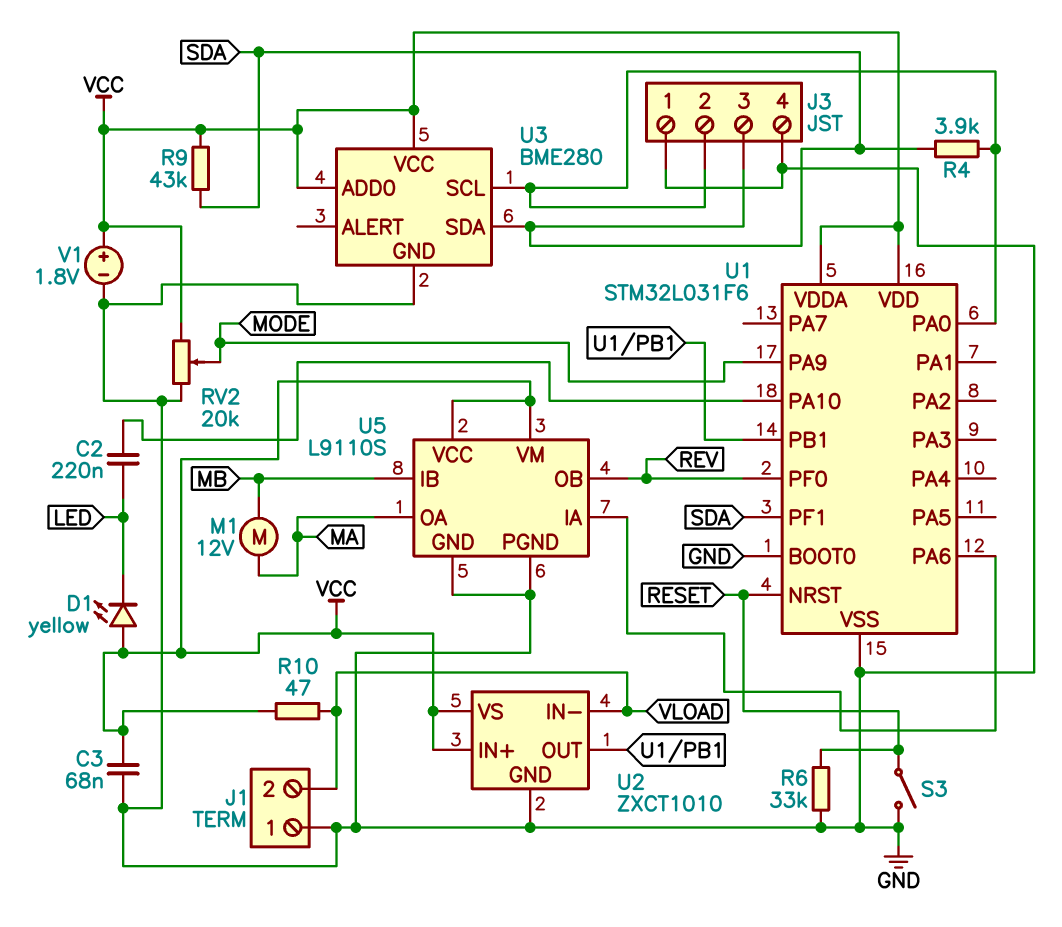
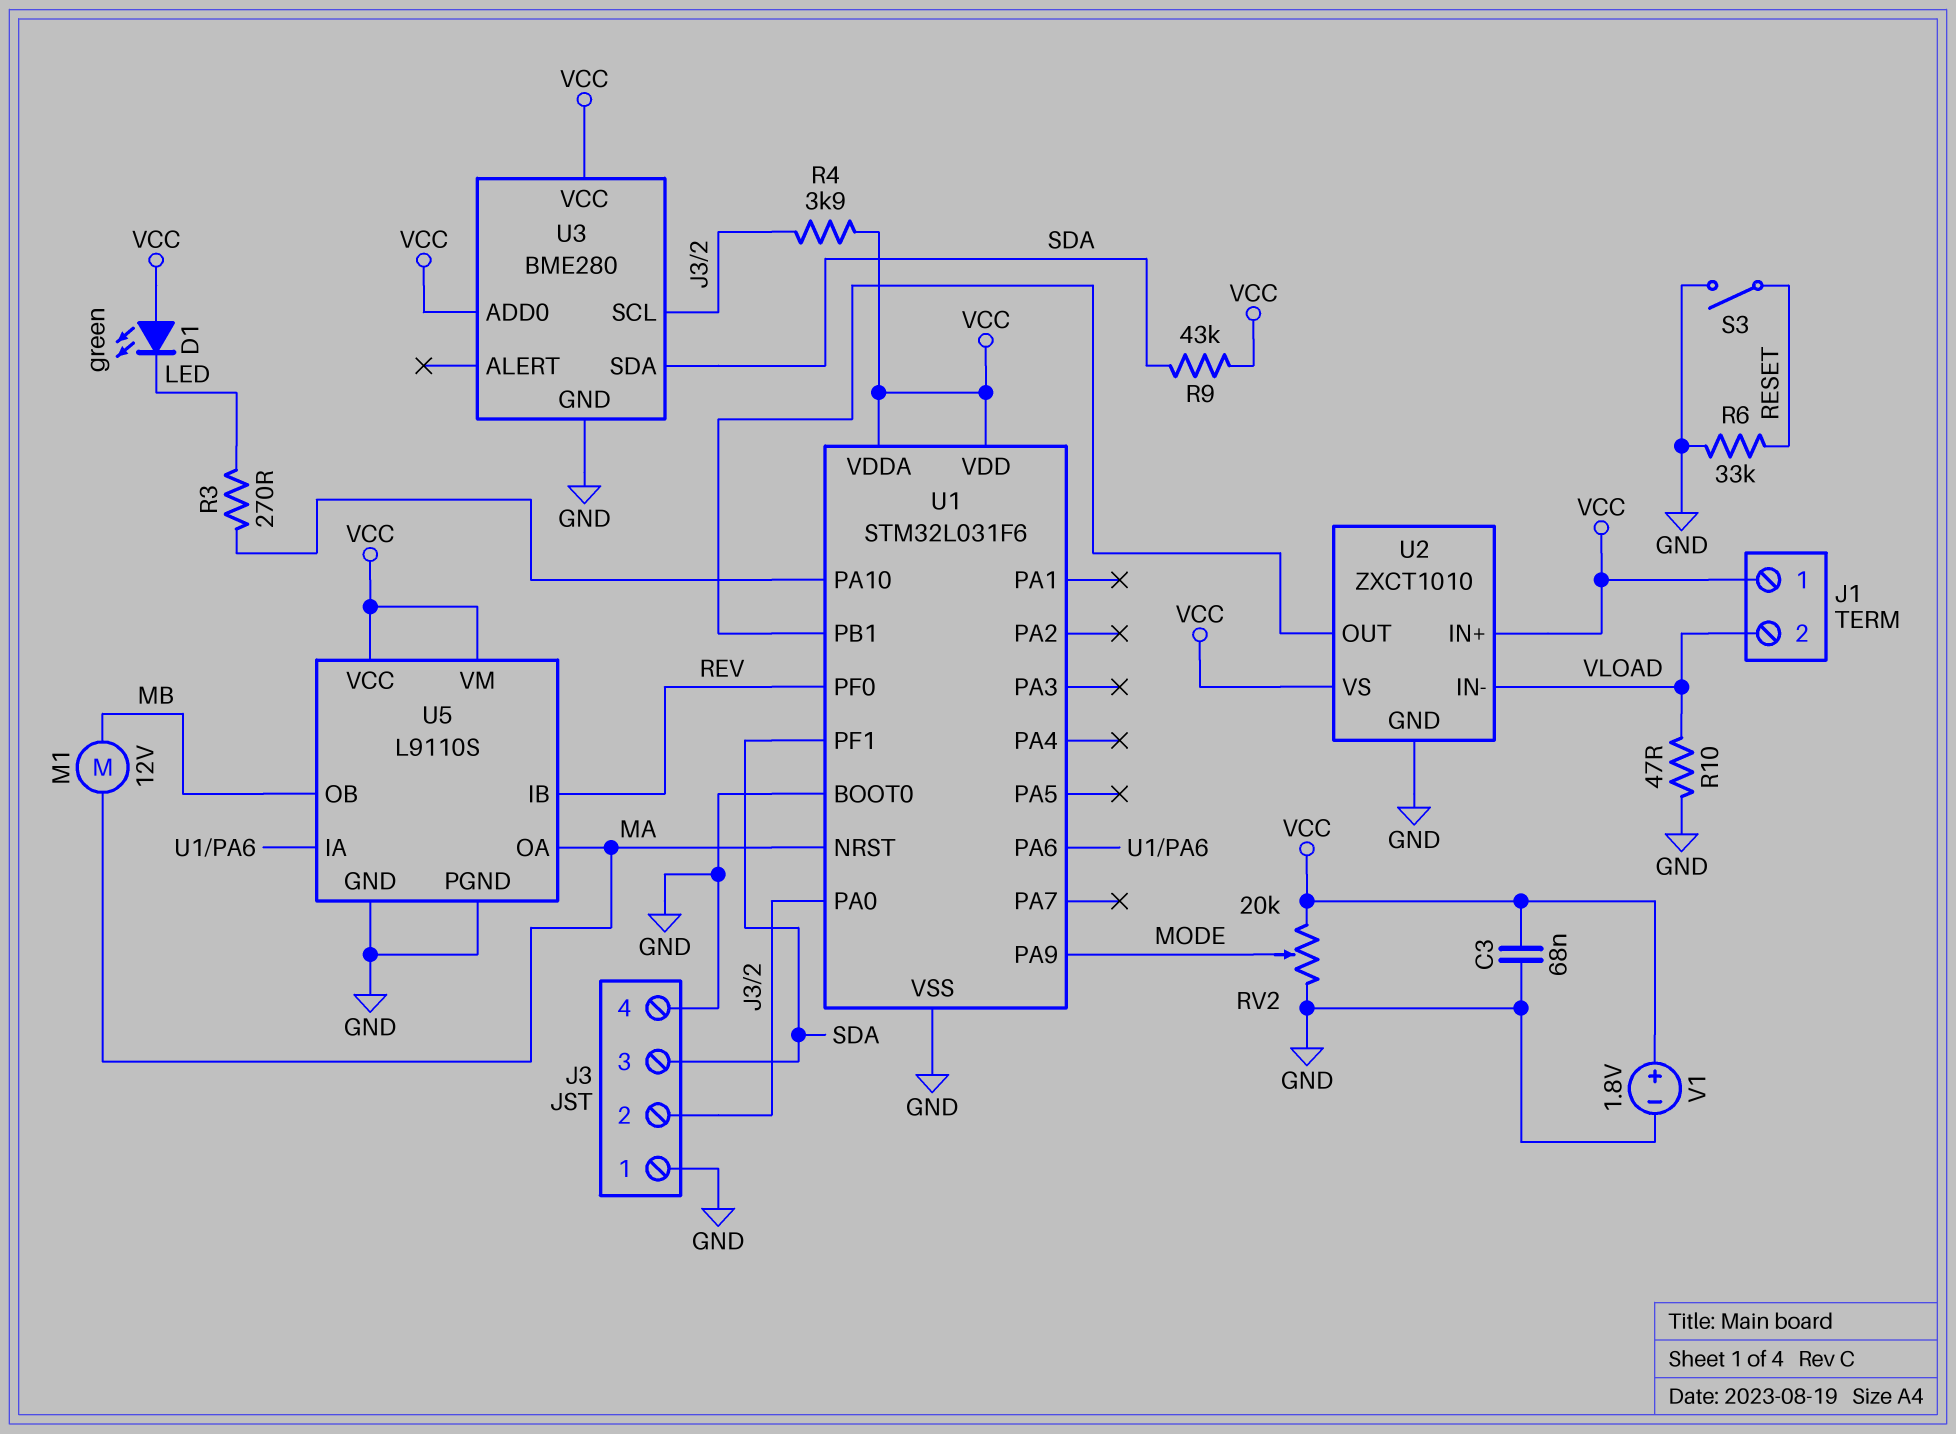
C2: 220nF (LED, U1/PA10) -> none
D1: LED yellow (A VCC, K LED) -> LED green (A VCC, K LED)
J1 pin 1: GND -> VCC
R3: none -> 270 (LED, U1/PA10)
R4: 3.9k (J3/2, SDA) -> 3.9k (J3/2, VCC)
R10: 47 (VCC, VLOAD) -> 47 (GND, VLOAD)
U1 pin NRST: RESET -> MA
U5 pin IB: MB -> REV
U5 pin OB: REV -> MB

